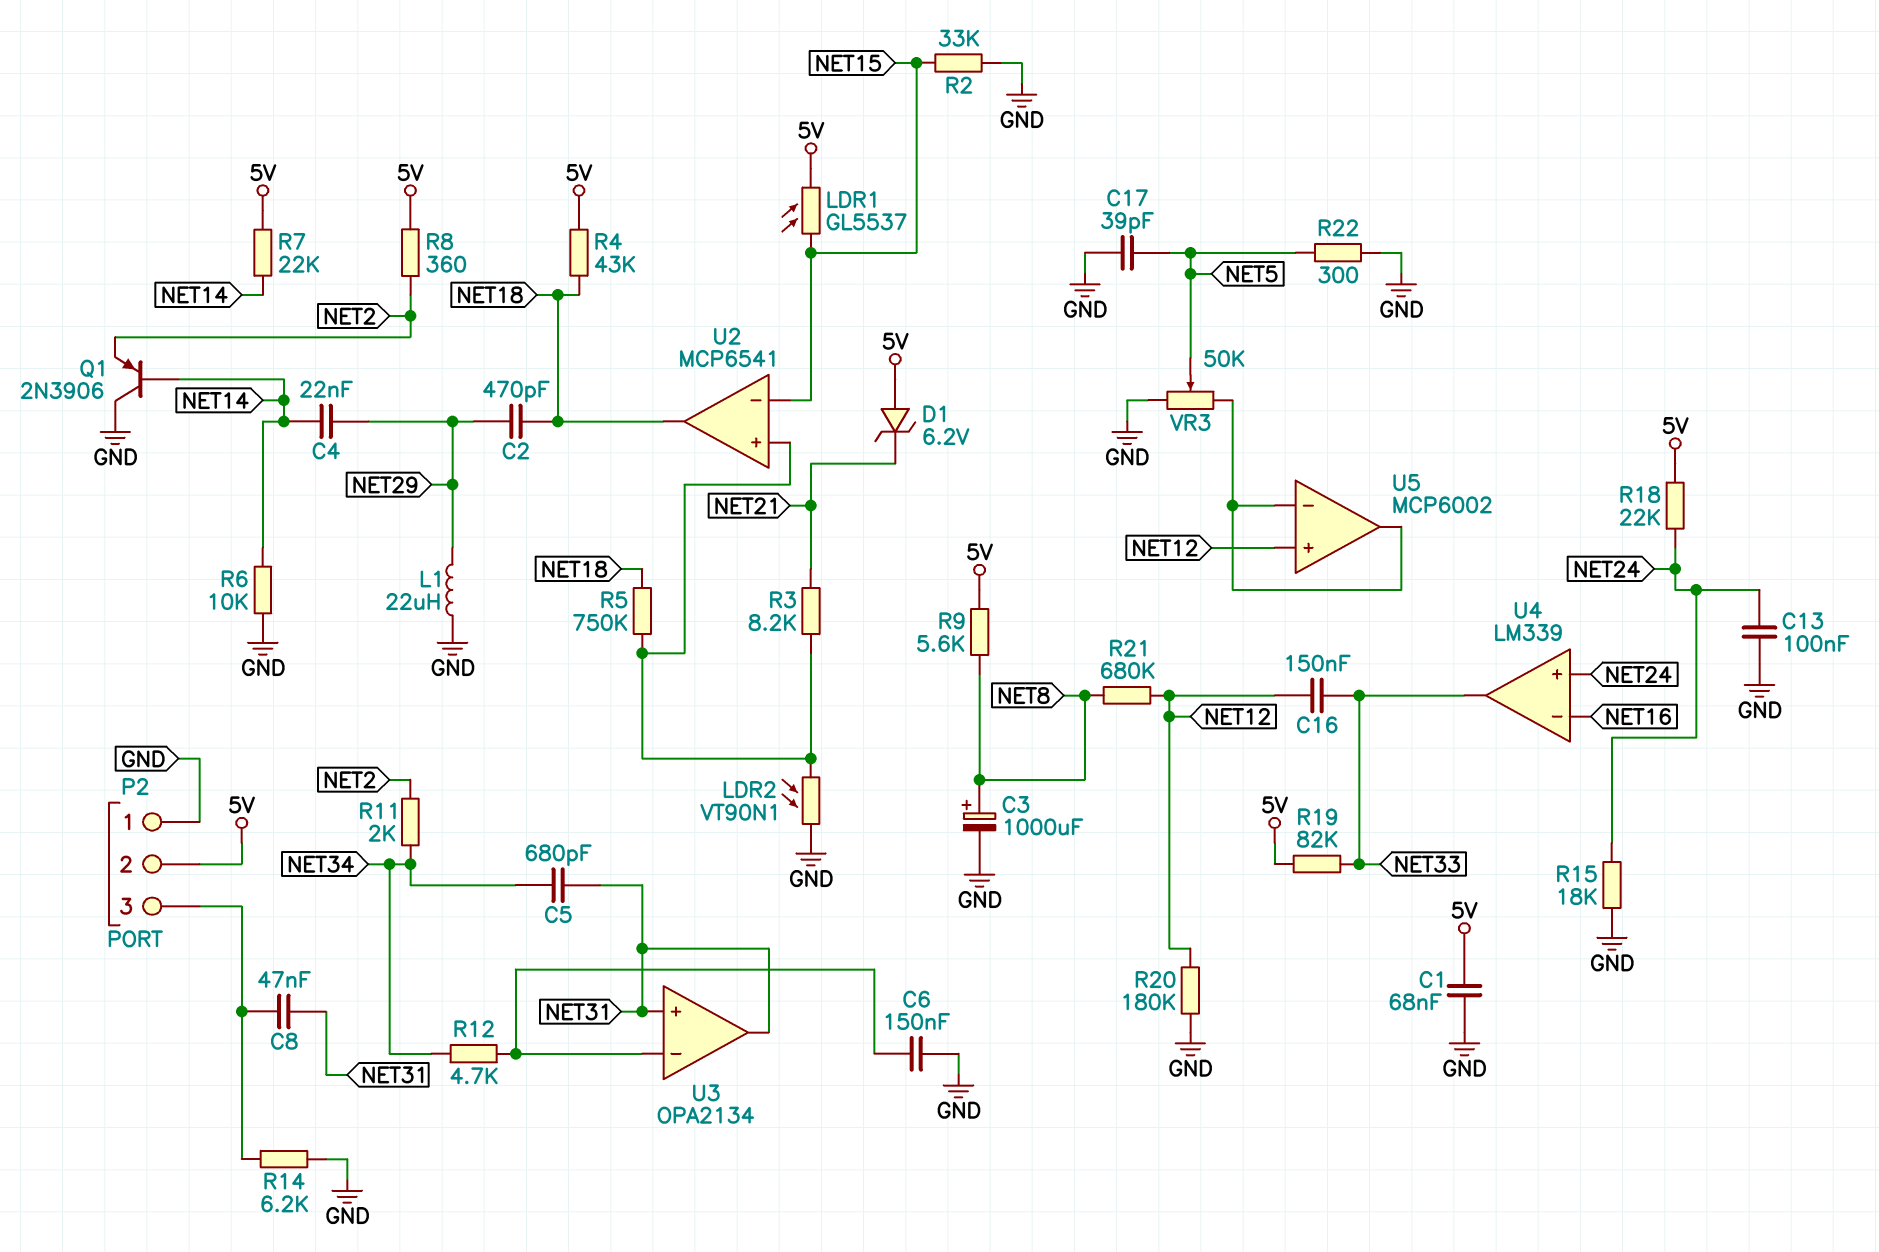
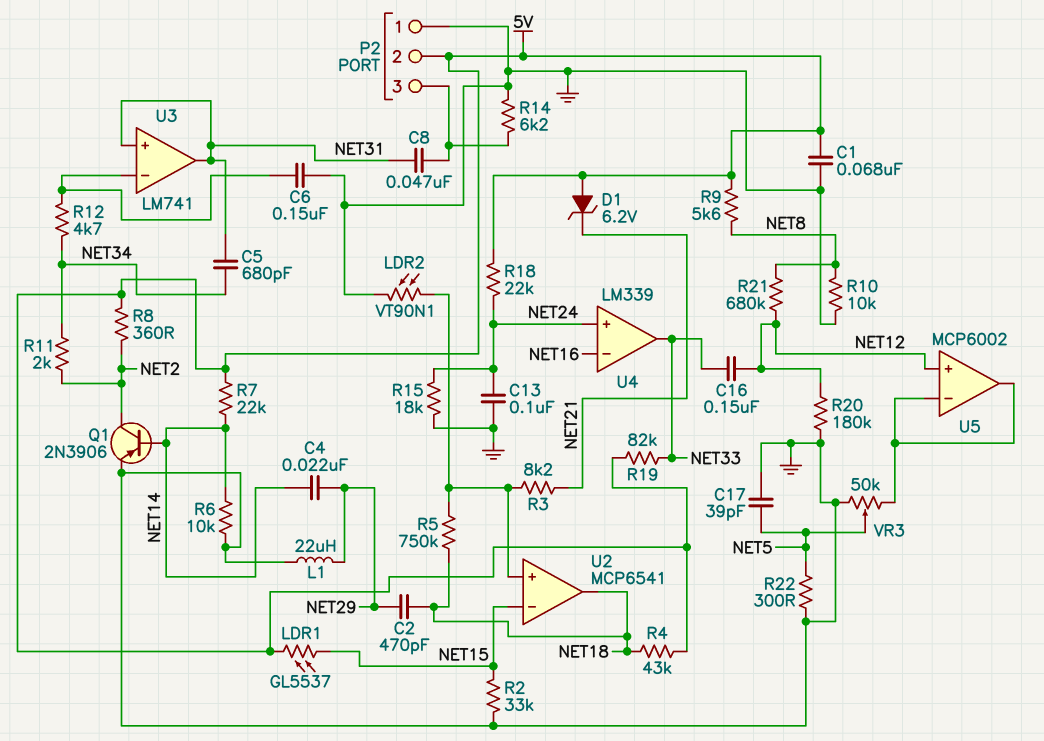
C3: 1000uF (plus NET8, minus GND) -> none
Q1: PNP 2N3906 (B NET14, C GND, E NET2) -> PNP 2N3906 (B NET14, C NET2, E GND)
R10: none -> 10k (GND, NET8)
U3: OPA2134 -> LM741

